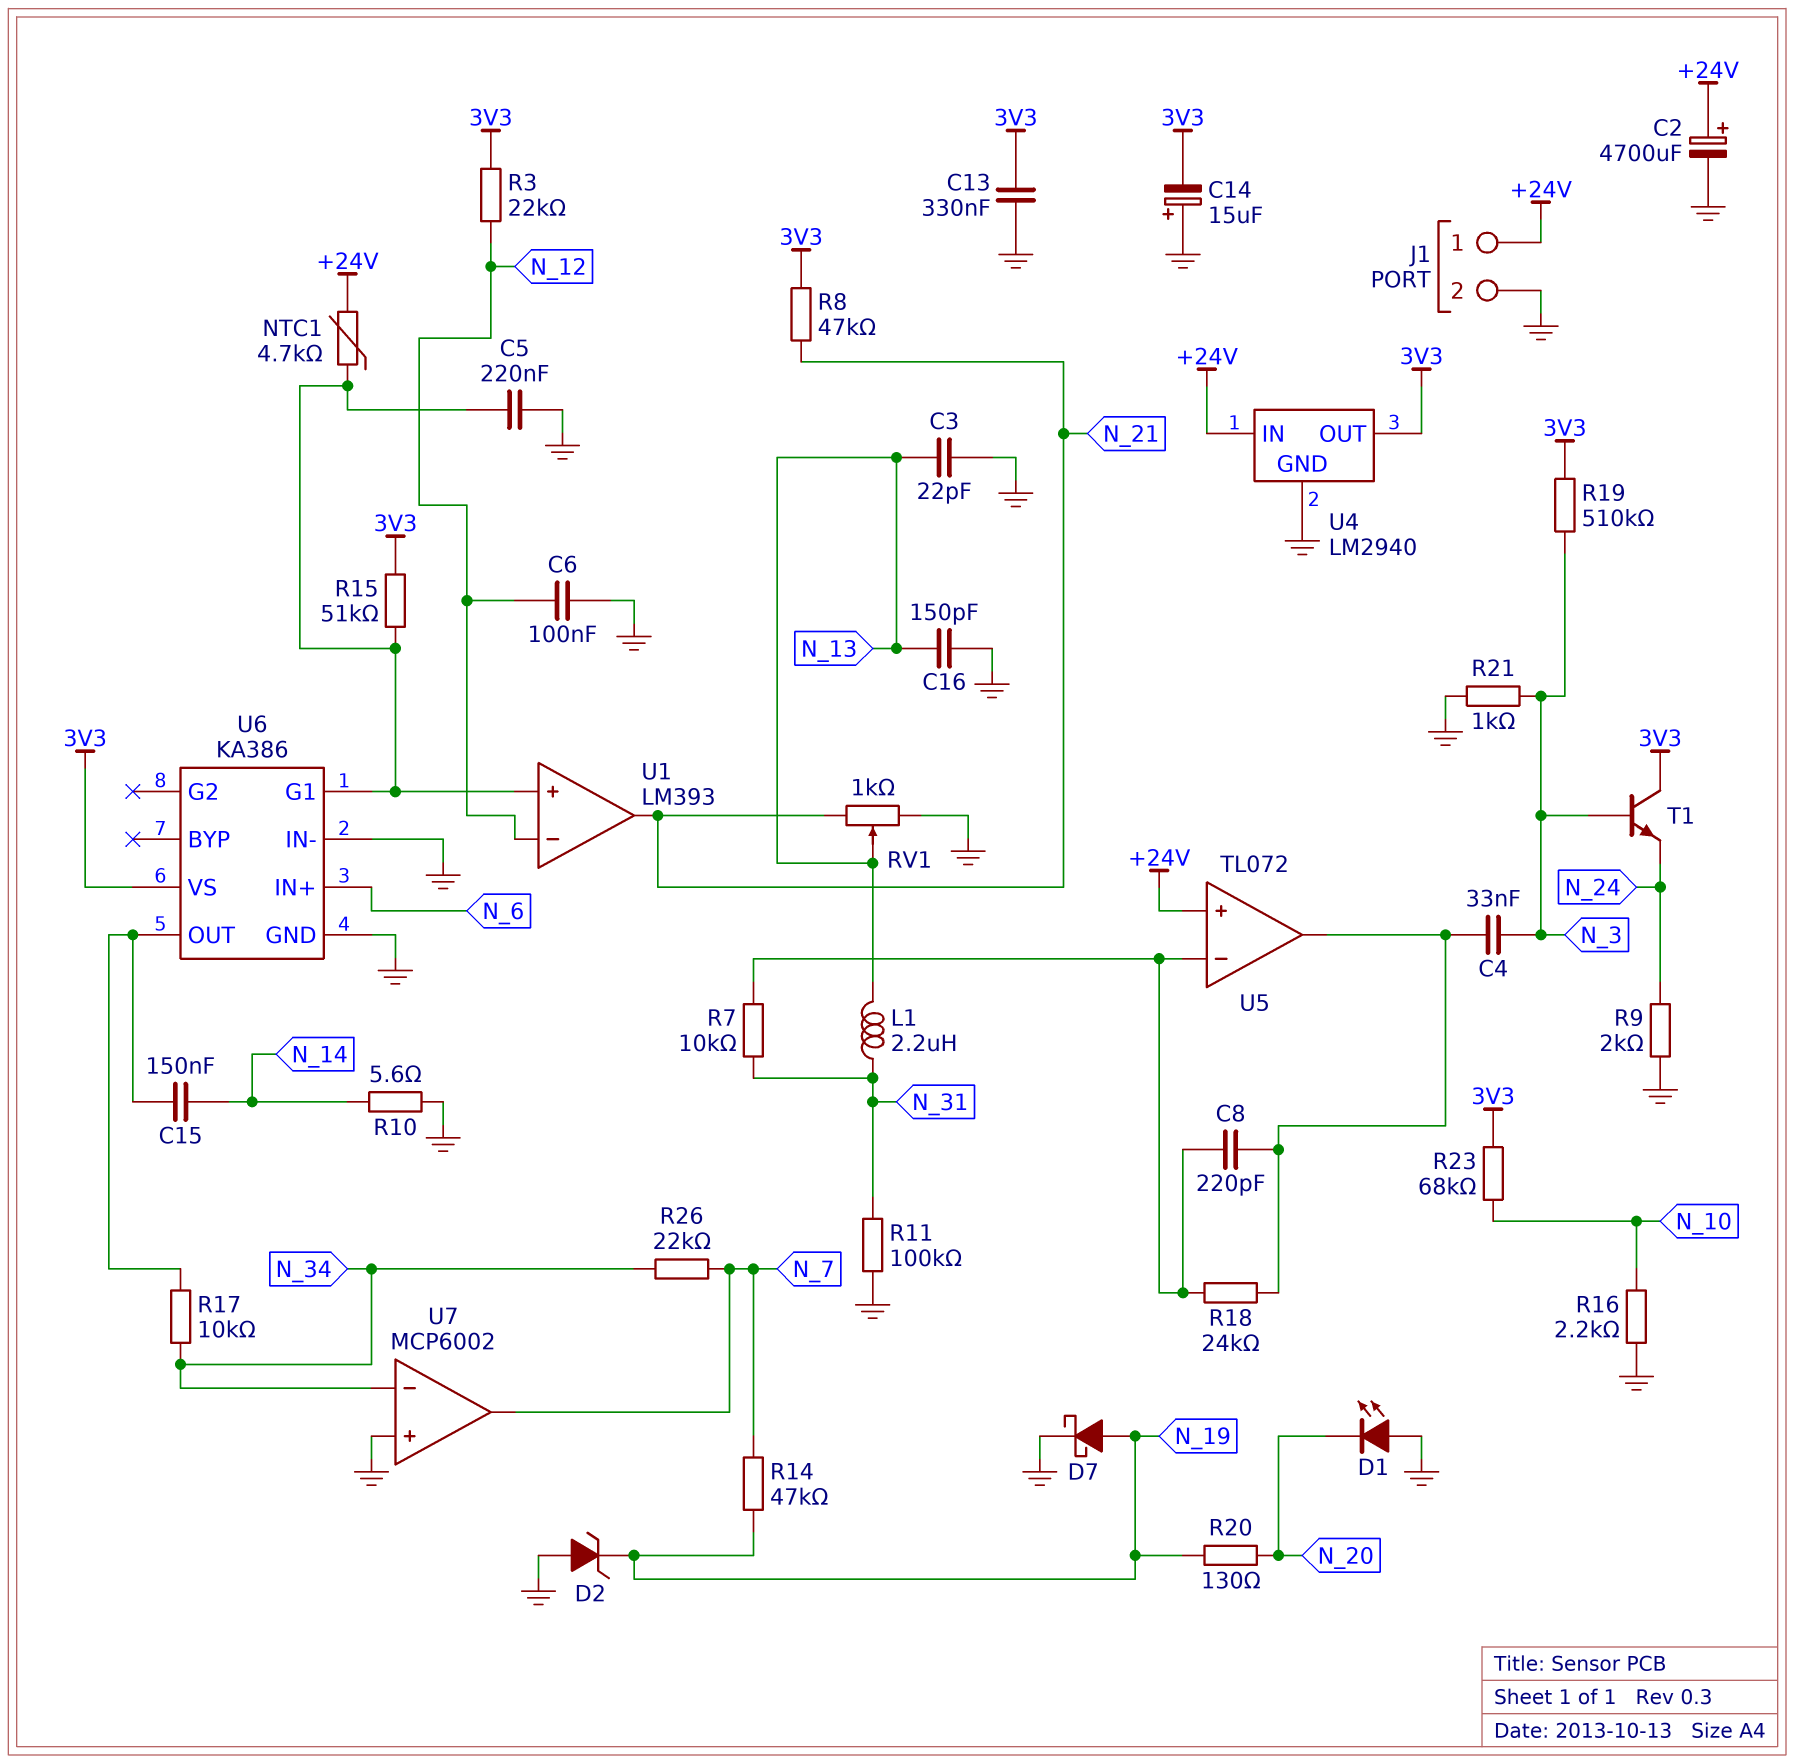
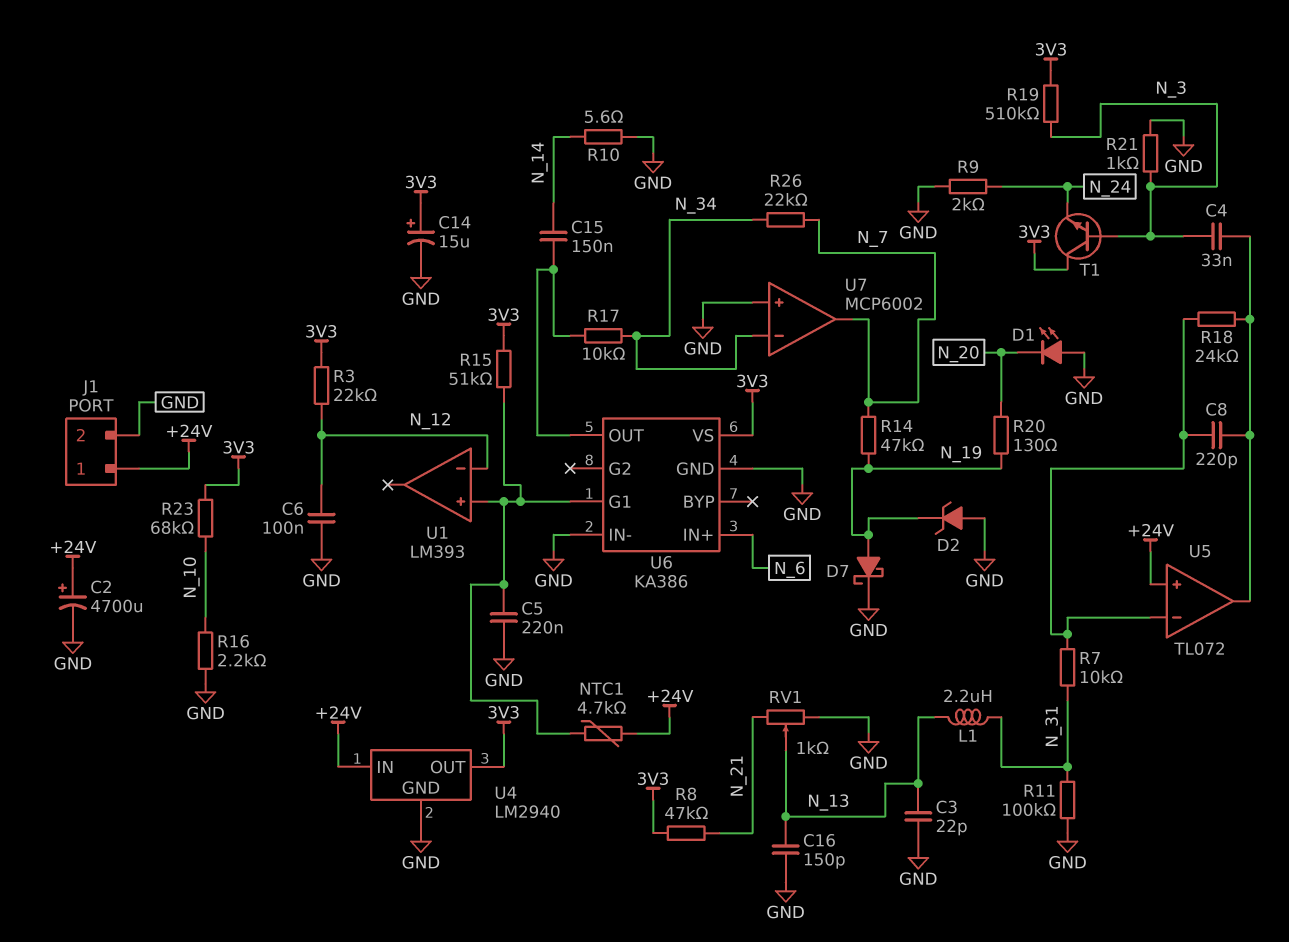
C13: 330nF (3V3, GND) -> none
C14: 15uF (plus GND, minus 3V3) -> 15uF (plus 3V3, minus GND)
U1 pin out: N_21 -> none

